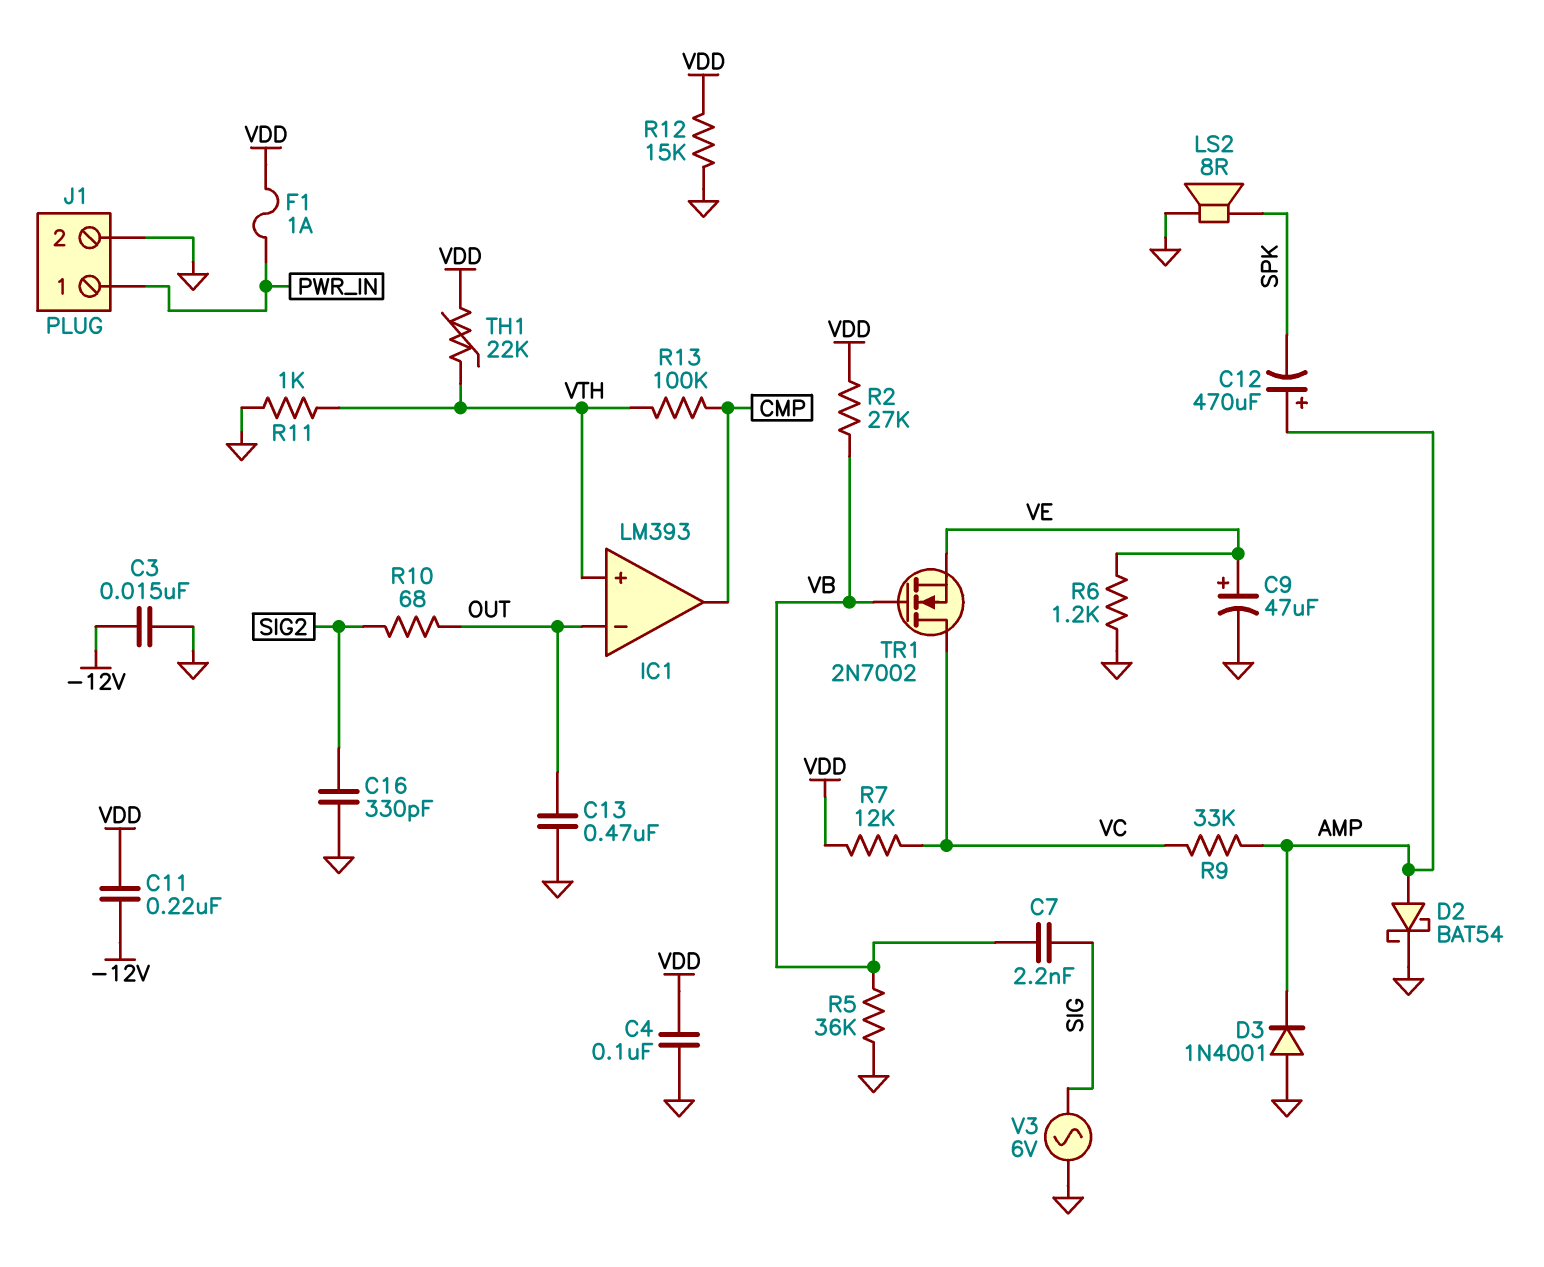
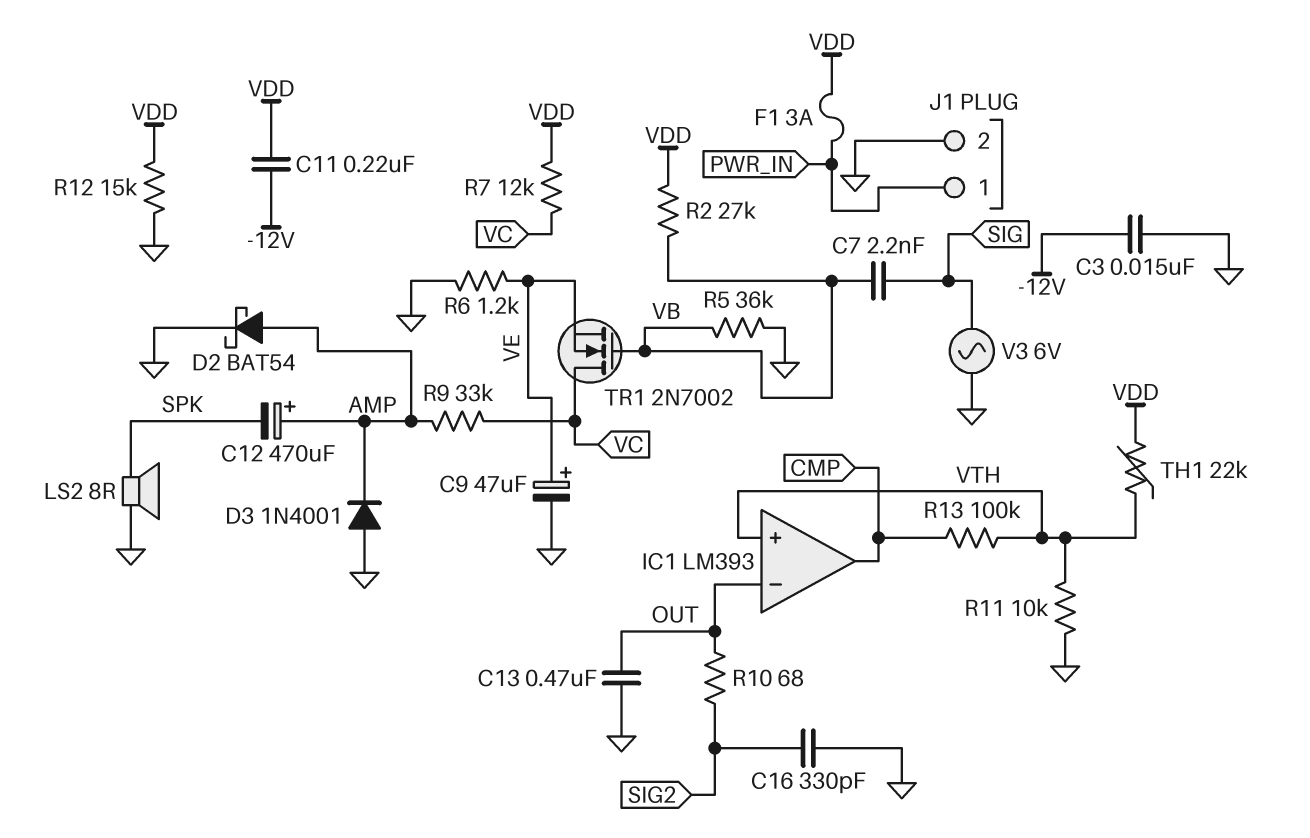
C4: 100nF (GND, VDD) -> none
F1: 1A (PWR_IN, VDD) -> 3A (PWR_IN, VDD)
R11: 1k (GND, VTH) -> 10k (GND, VTH)

